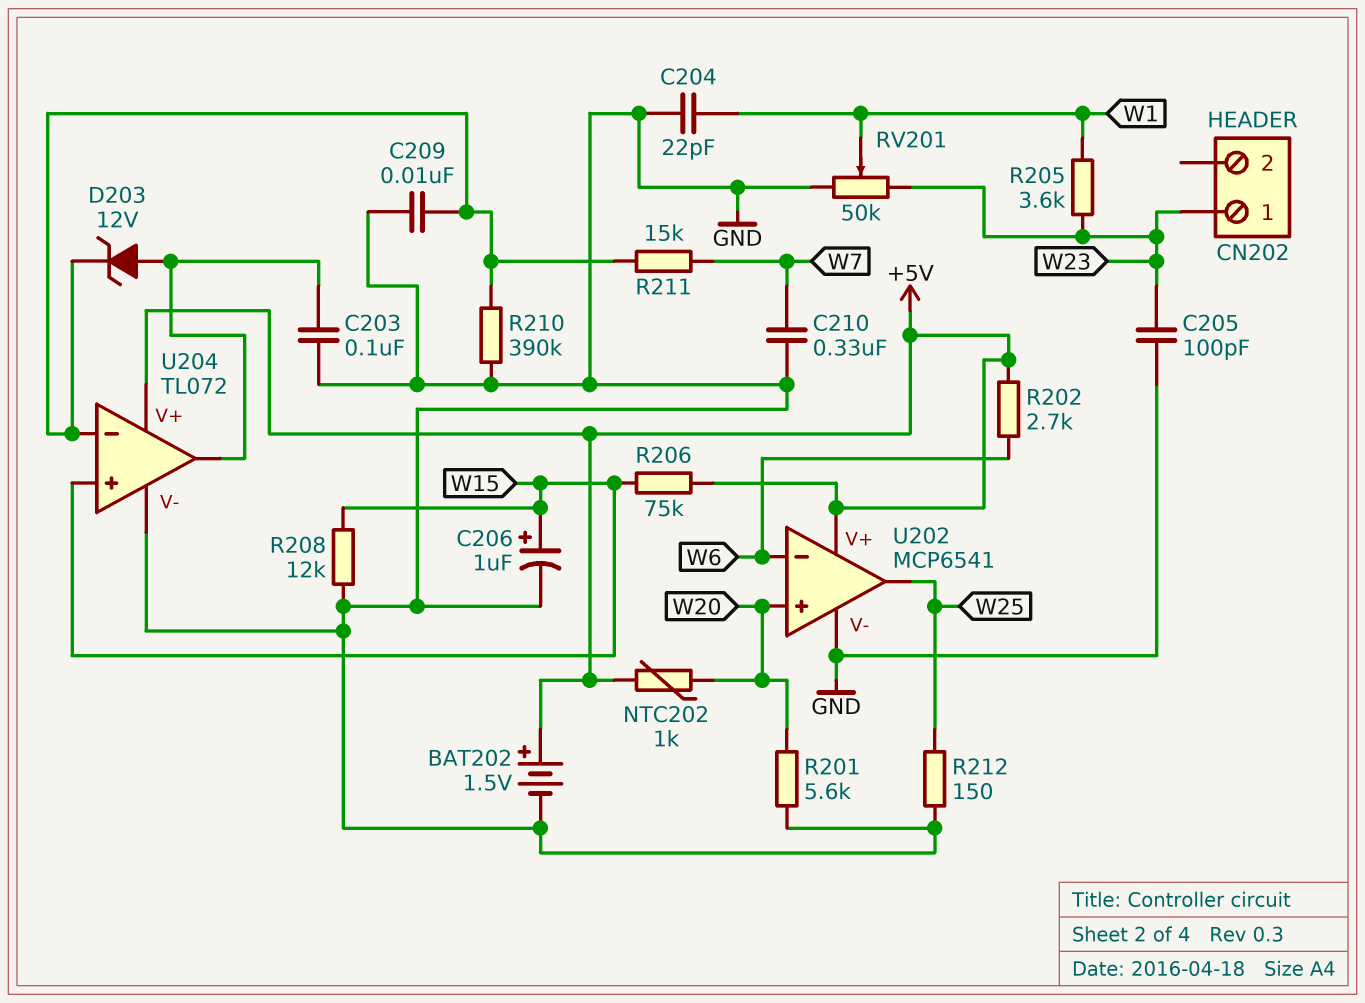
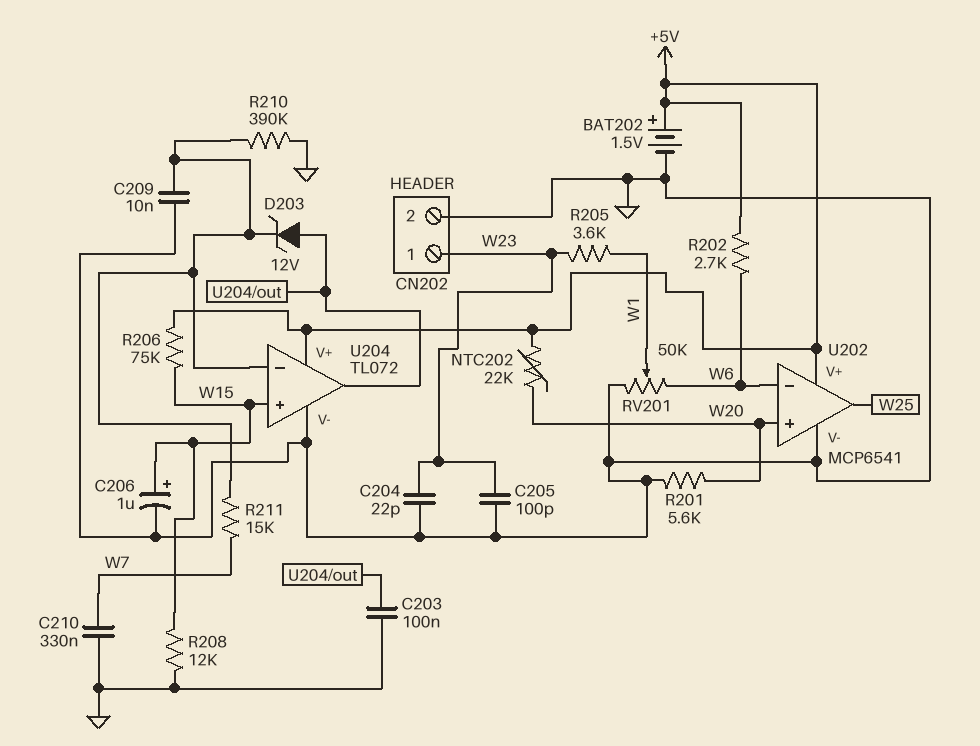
C204: 22pF (GND, W1) -> 22pF (GND, W23)
CN202 pin 2: none -> GND
NTC202: 1k (+5V, W20) -> 22k (+5V, W20)
R212: 150 (GND, W25) -> none
RV201: 50k (GND, W23, wiper W1) -> 50k (GND, W6, wiper W1)

